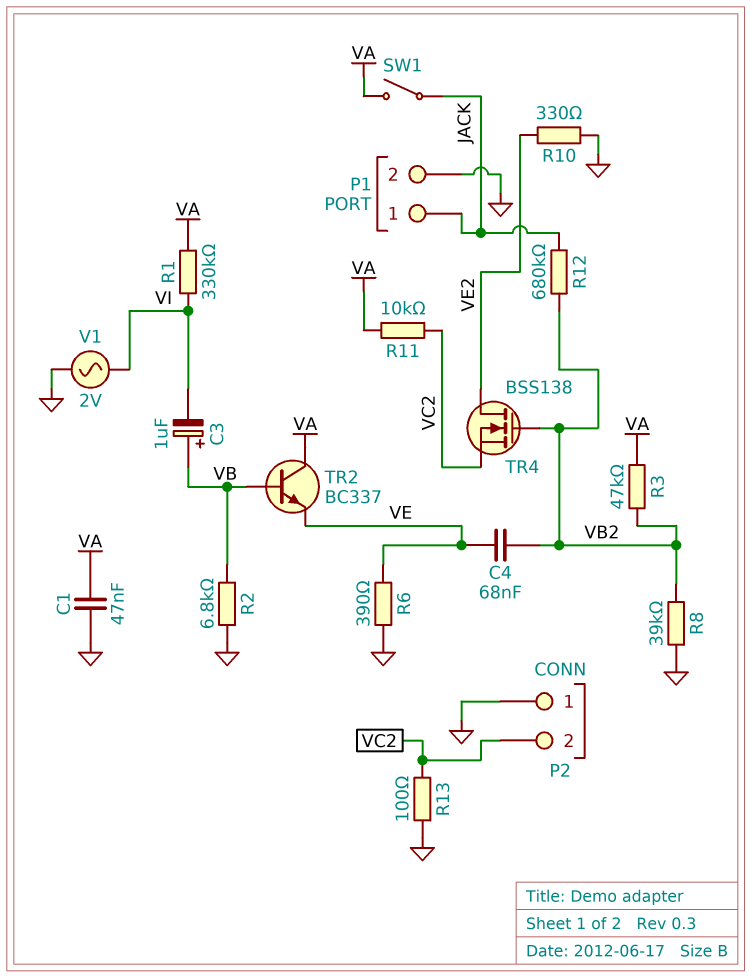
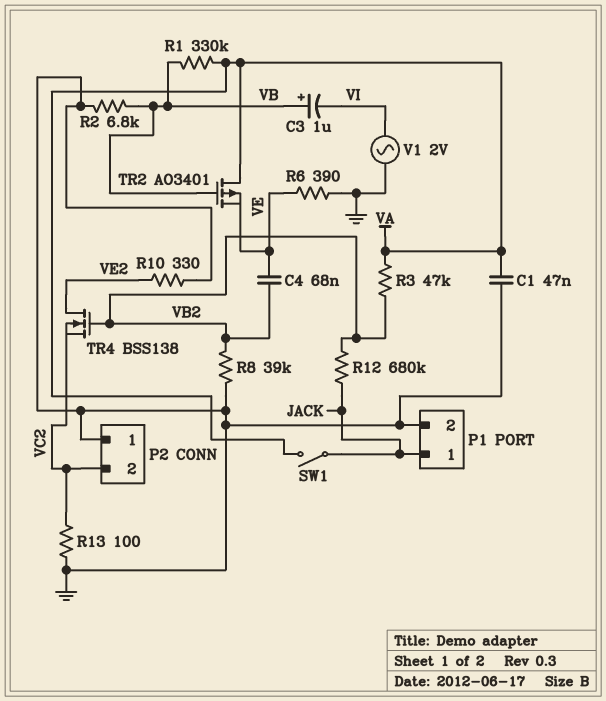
R1: 330k (VA, VI) -> 330k (VA, VB)
R11: 10k (VA, VC2) -> none
TR2: NPN BC337 (B VB, C VA, E VE) -> PMOS AO3401 (G VB, D VA, S VE)

